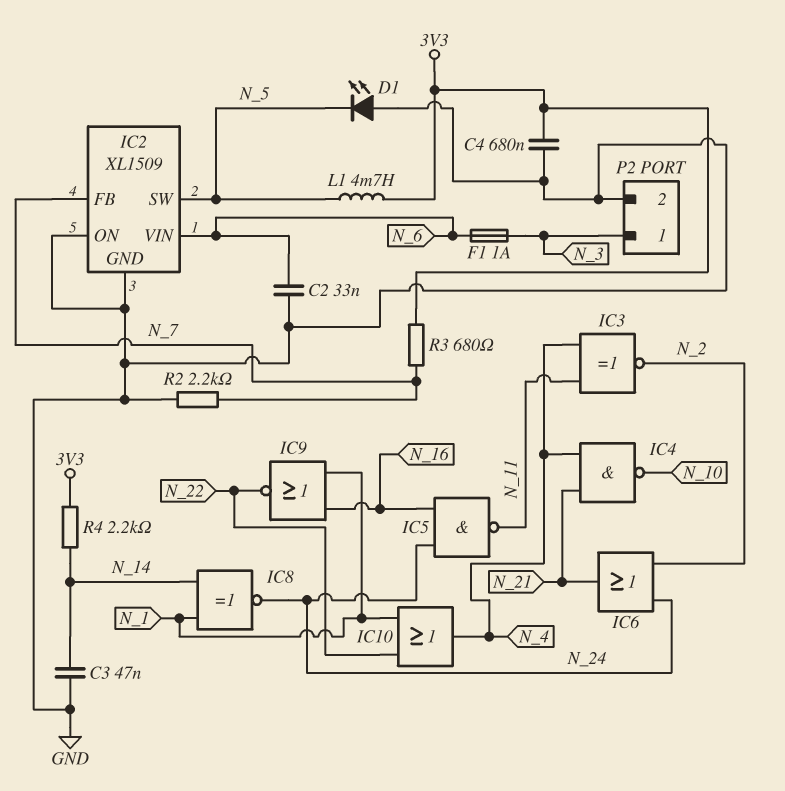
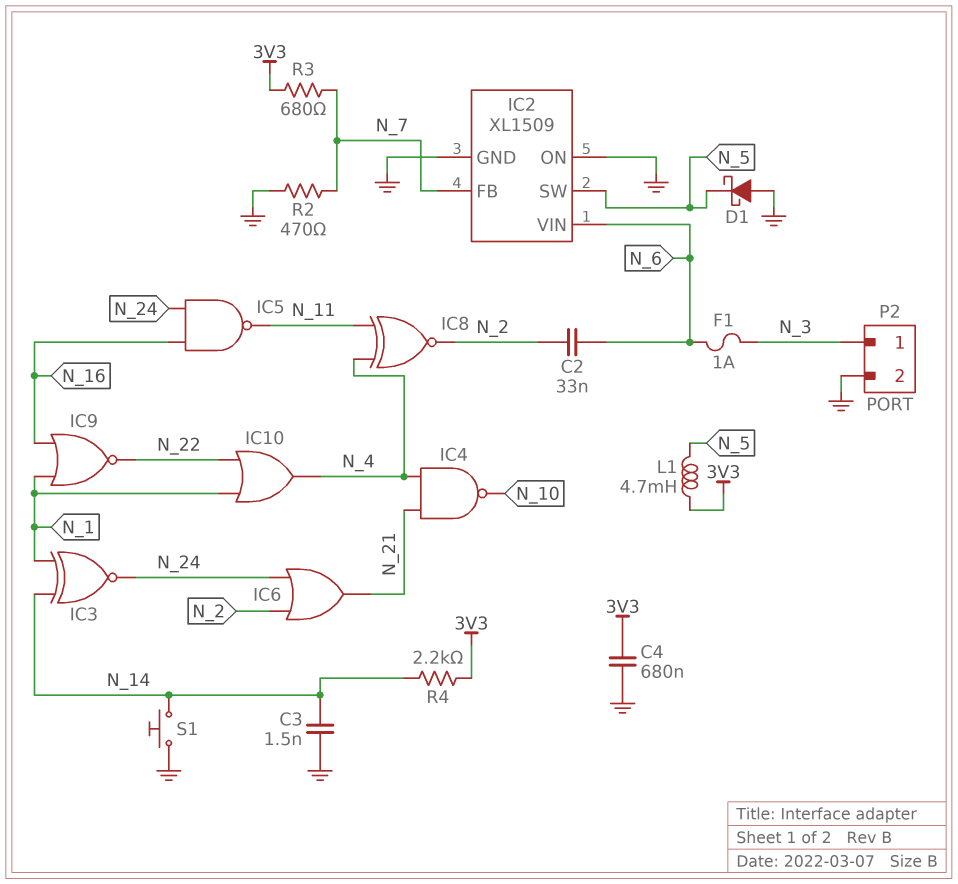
C2: 33nF (GND, N_6) -> 33nF (N_2, N_6)
C3: 47nF (GND, N_14) -> 1.5nF (GND, N_14)
D1: LED (A GND, K N_5) -> schottky (A GND, K N_5)
IC3: XNOR (in N_4, in N_11, out N_2) -> XNOR (in N_1, in N_14, out N_24)
IC8: XNOR (in N_1, in N_14, out N_24) -> XNOR (in N_4, in N_11, out N_2)
R2: 2.2k (GND, N_7) -> 470 (GND, N_7)
S1: none -> button (GND, N_14)

